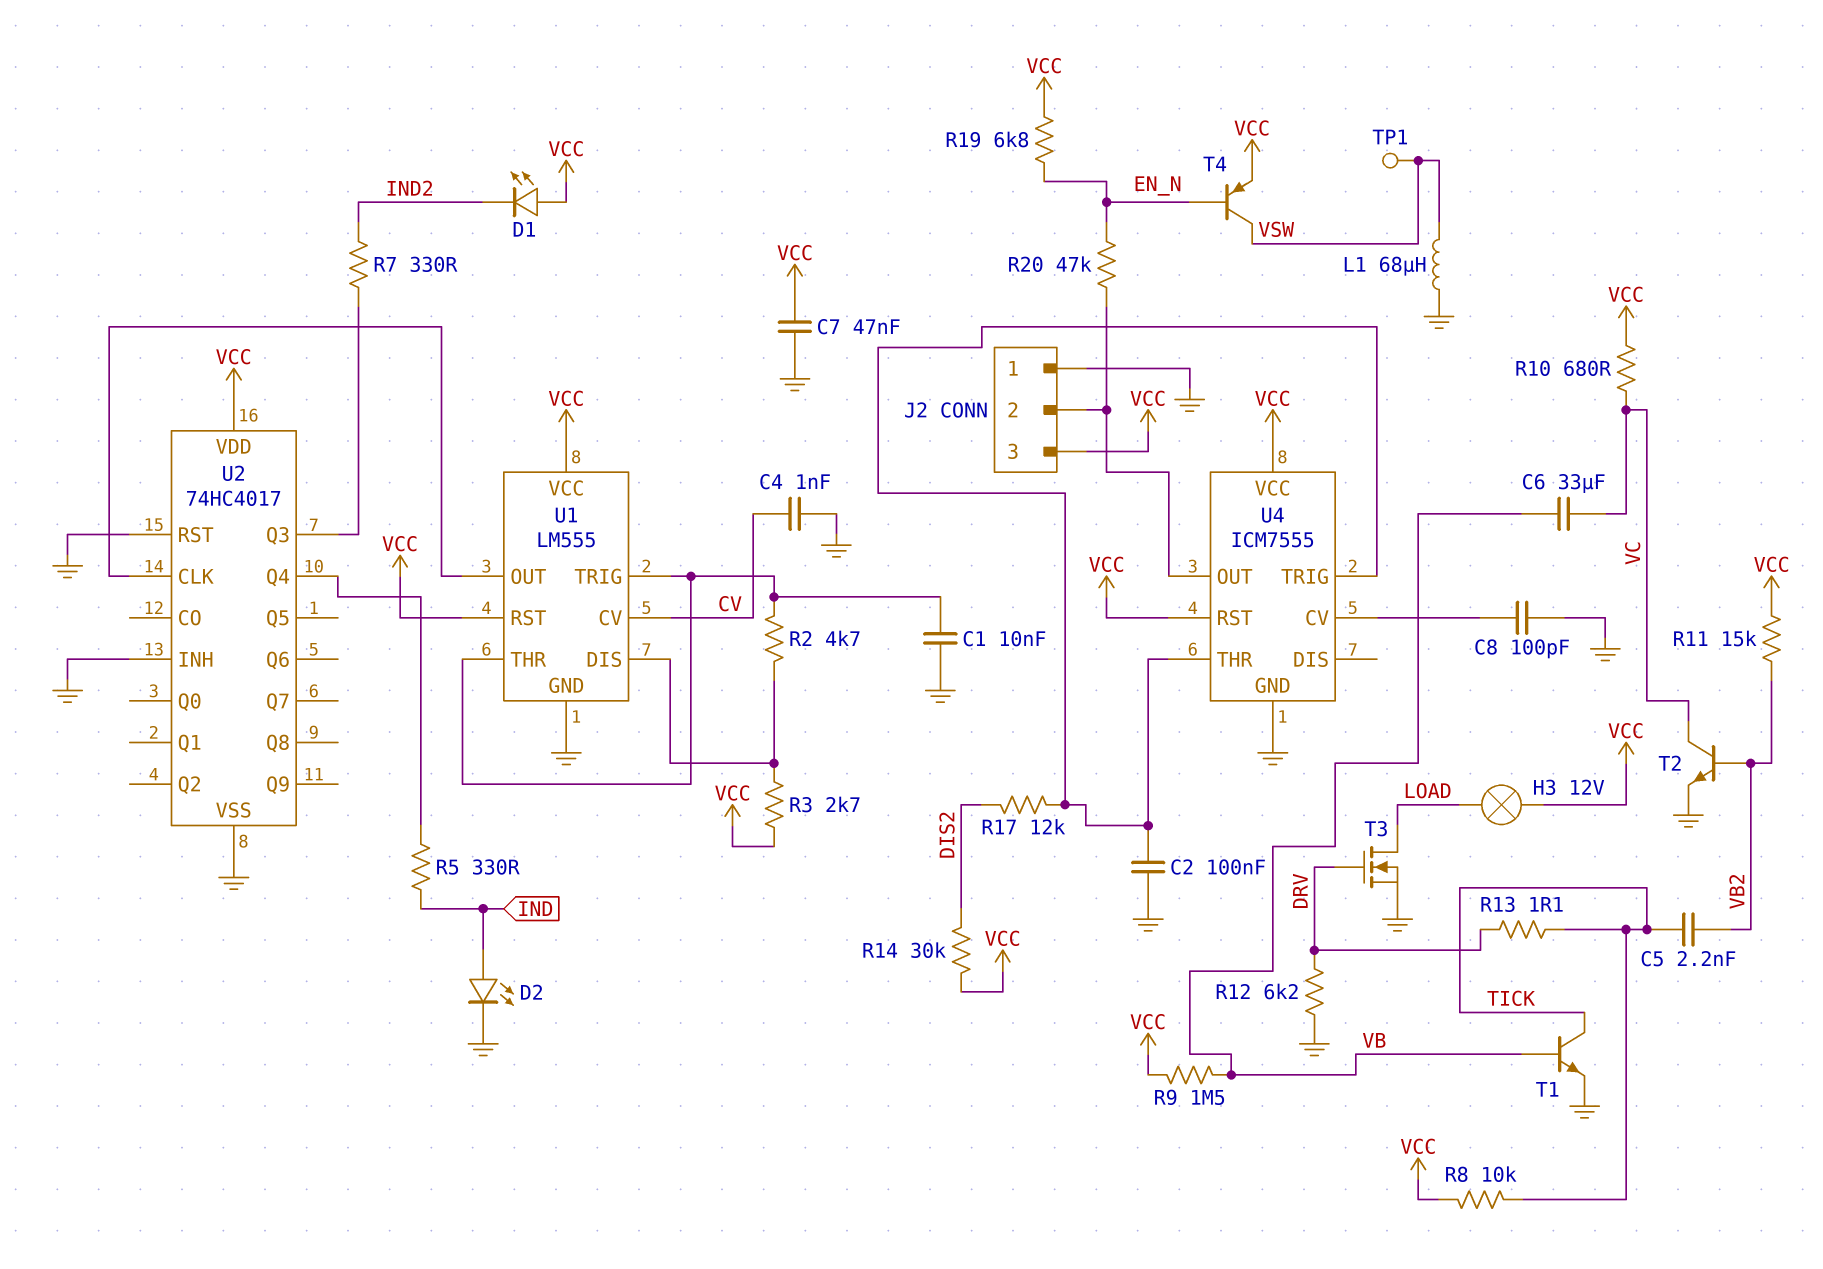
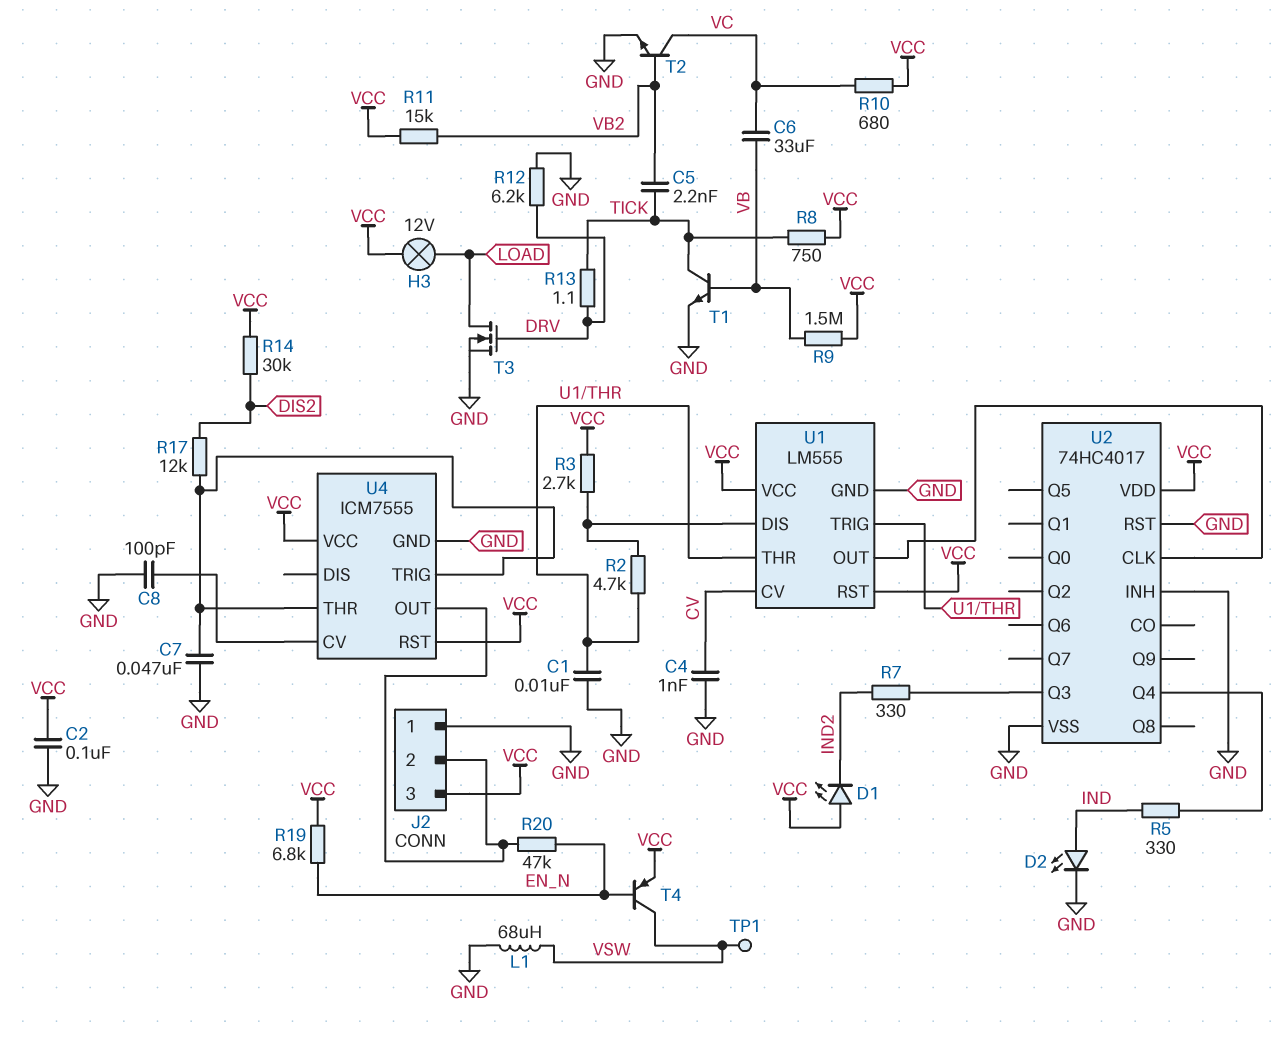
C2: 100nF (GND, U4/THR) -> 100nF (GND, VCC)
C7: 47nF (GND, VCC) -> 47nF (GND, U4/THR)
R8: 10k (TICK, VCC) -> 750 (TICK, VCC)

